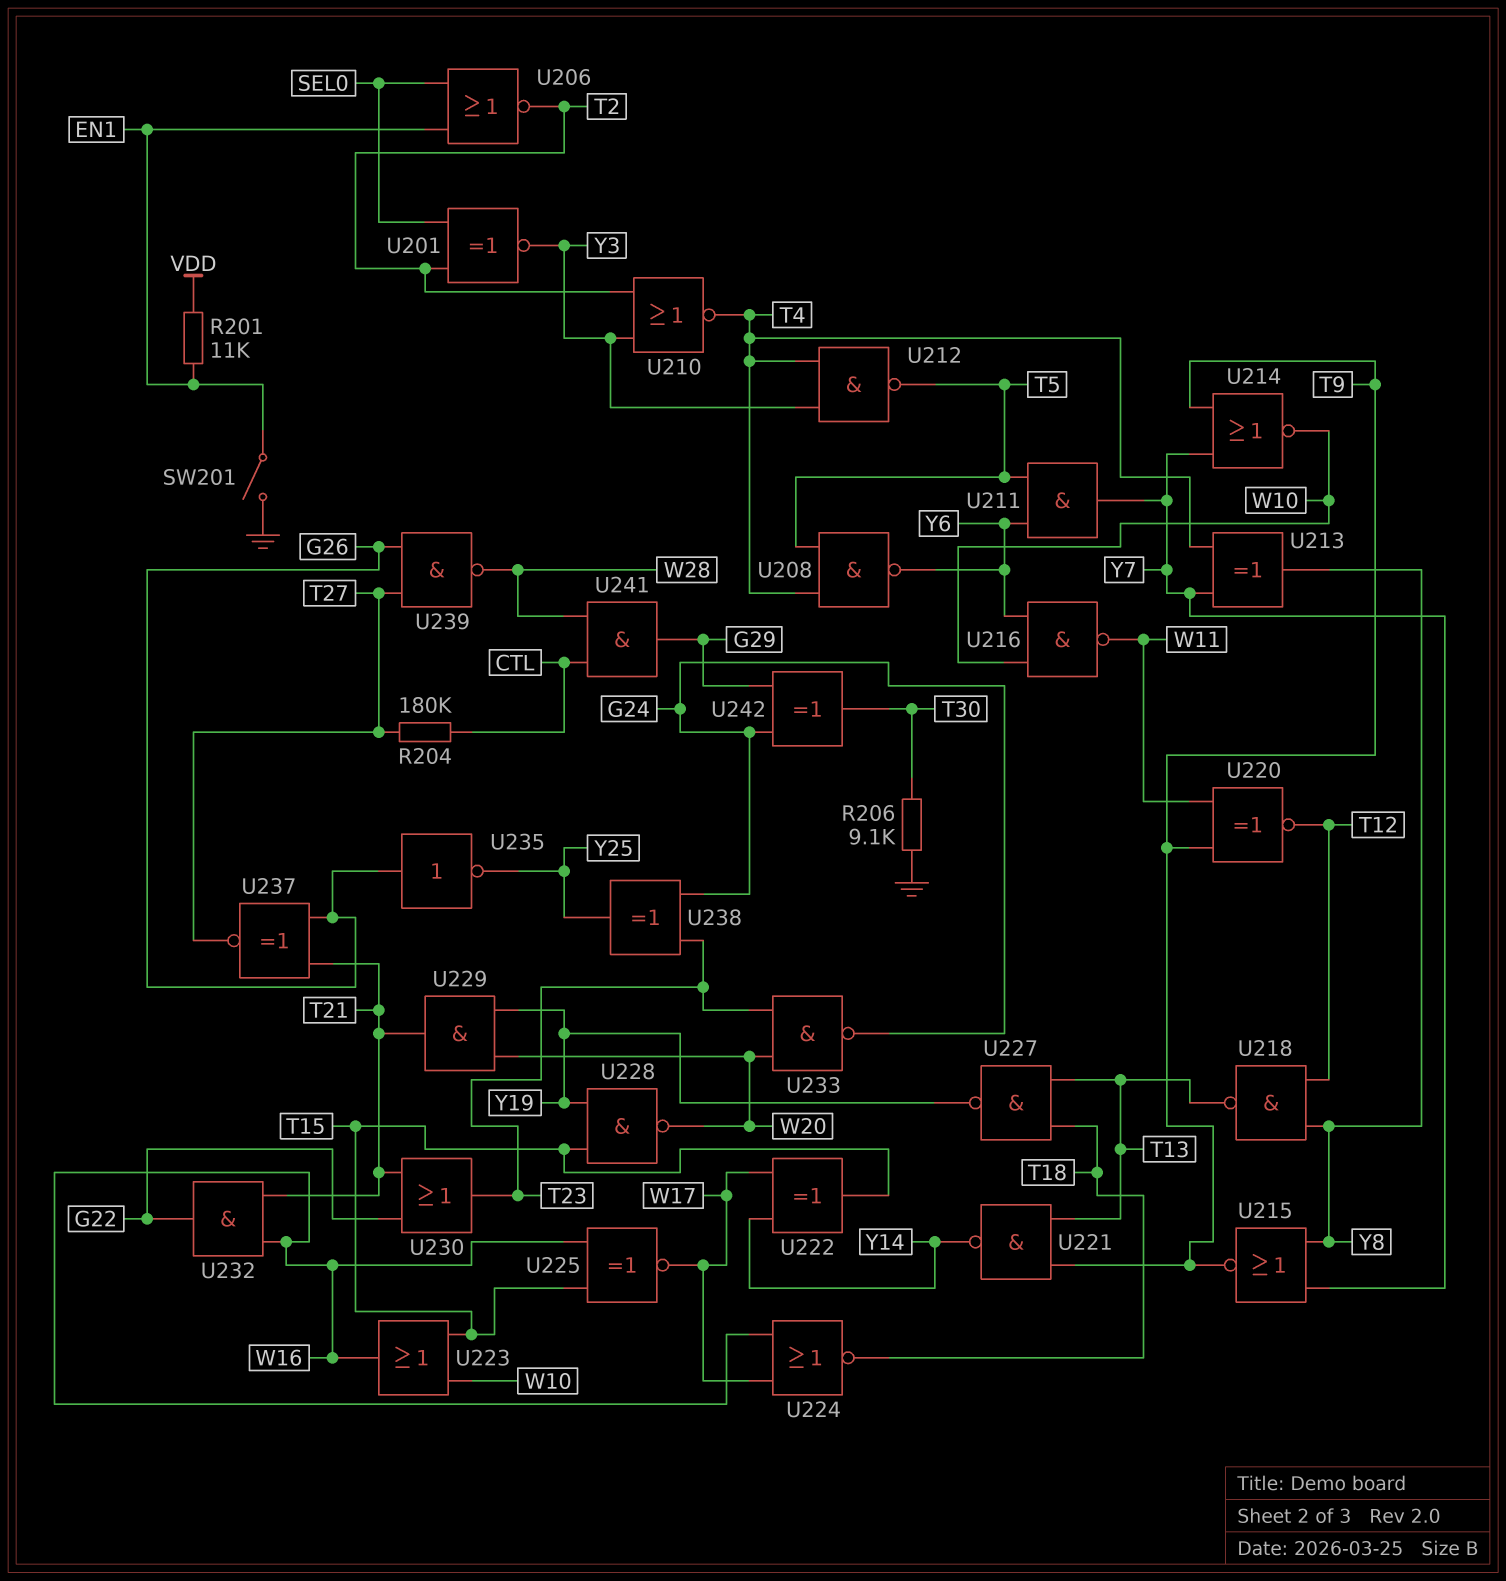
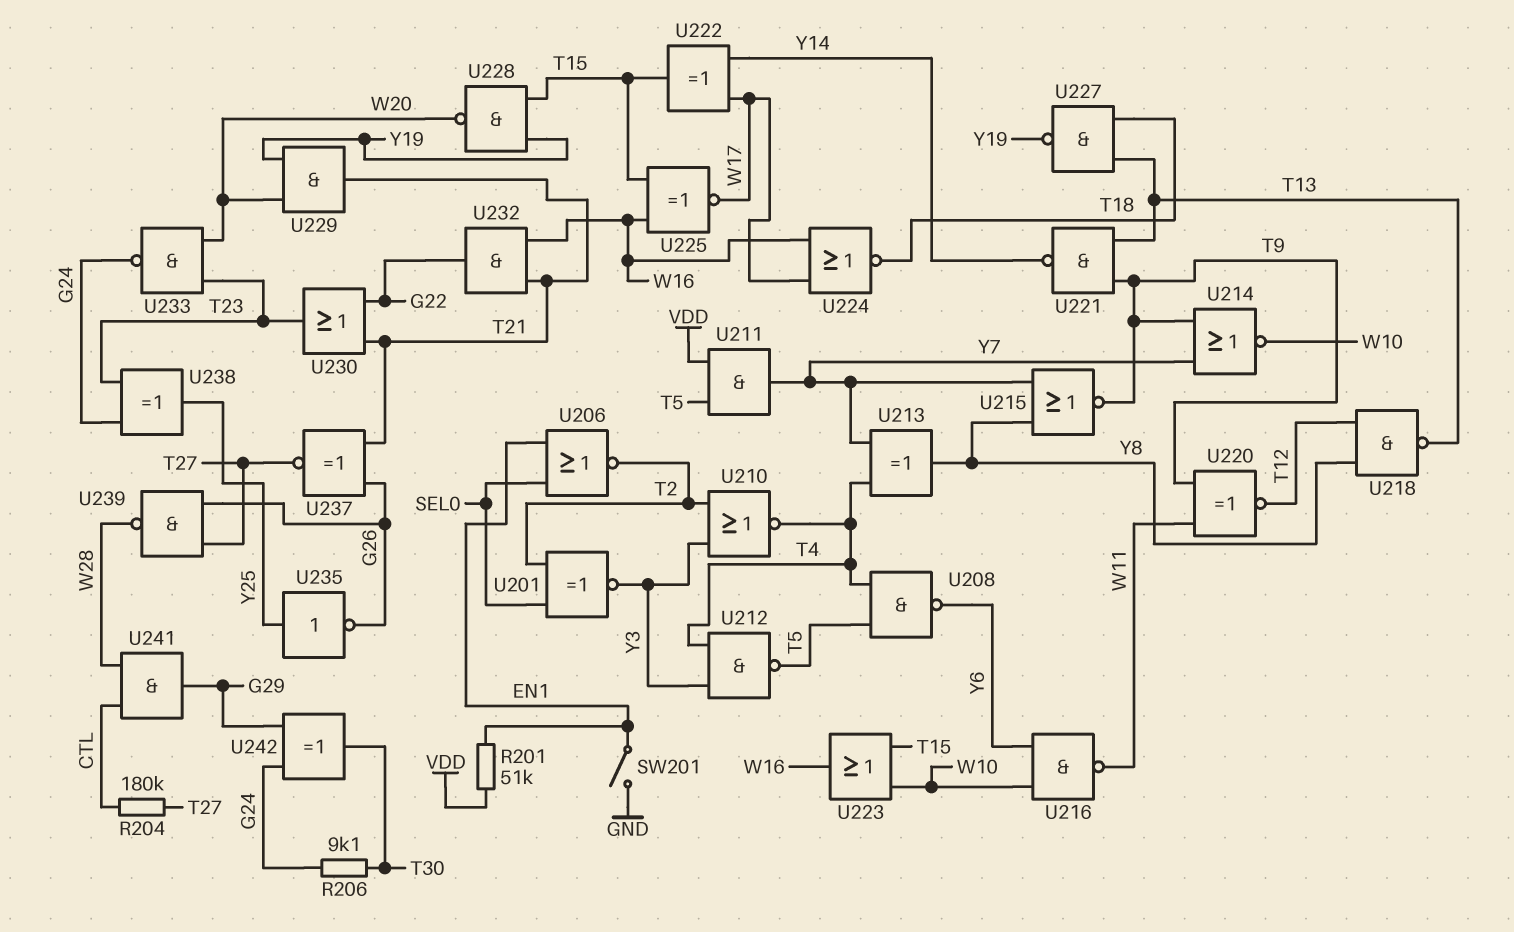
R201: 11k (EN1, VDD) -> 51k (EN1, VDD)
R206: 9.1k (GND, T30) -> 9.1k (G24, T30)
U211: AND (in T5, in Y6, out Y7) -> AND (in T5, in VDD, out Y7)
U235: NOT (in G26, out Y25) -> NOT (in Y25, out G26)

